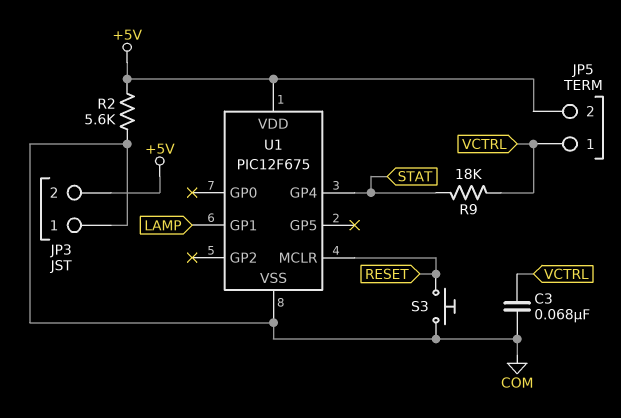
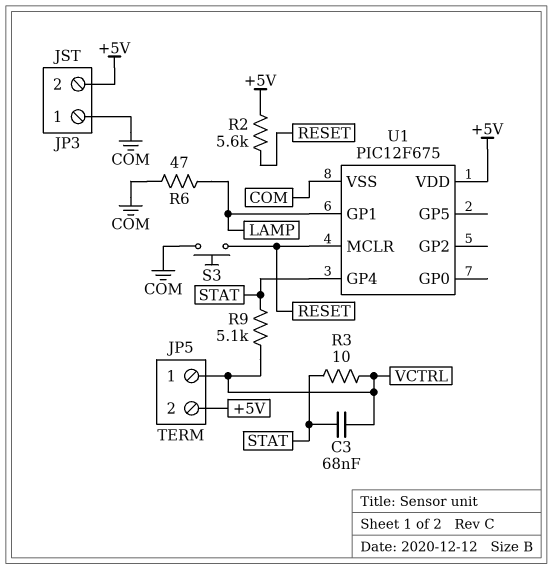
C3: 68nF (COM, VCTRL) -> 68nF (STAT, VCTRL)
R2: 5.6k (+5V, COM) -> 5.6k (+5V, RESET)
R3: none -> 10 (STAT, VCTRL)
R6: none -> 47 (COM, LAMP)
R9: 18k (STAT, VCTRL) -> 5.1k (STAT, VCTRL)

